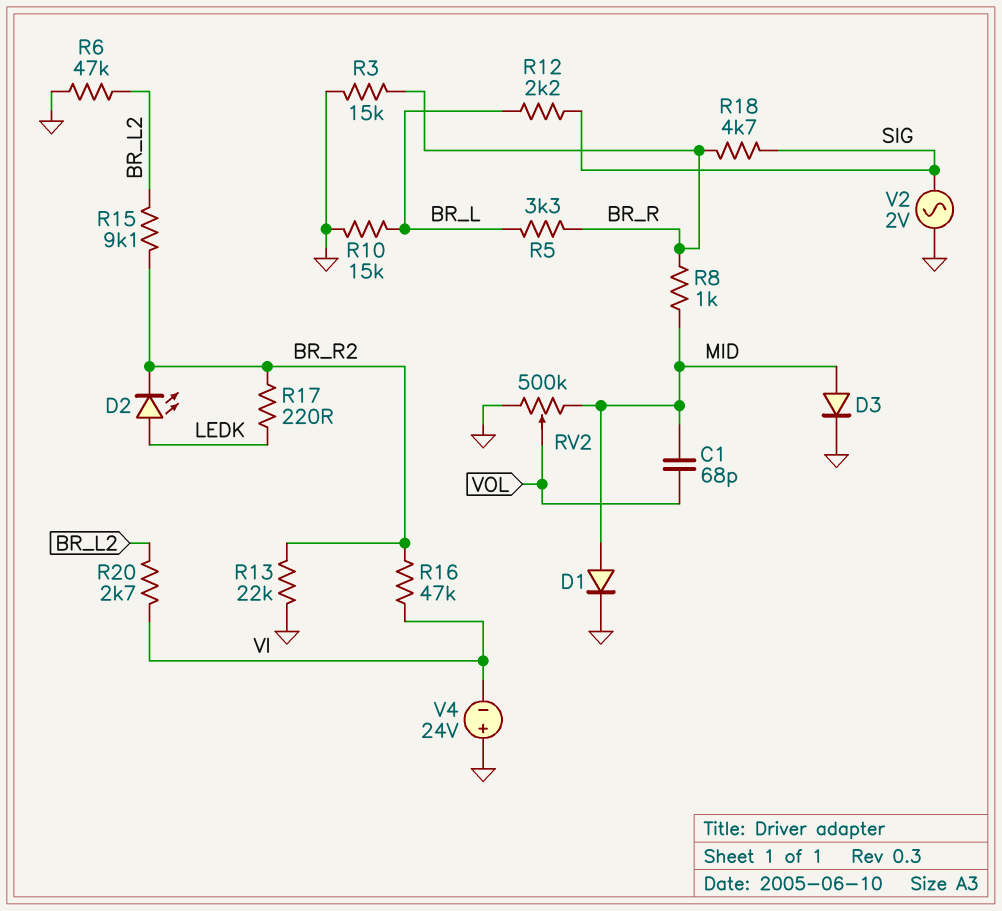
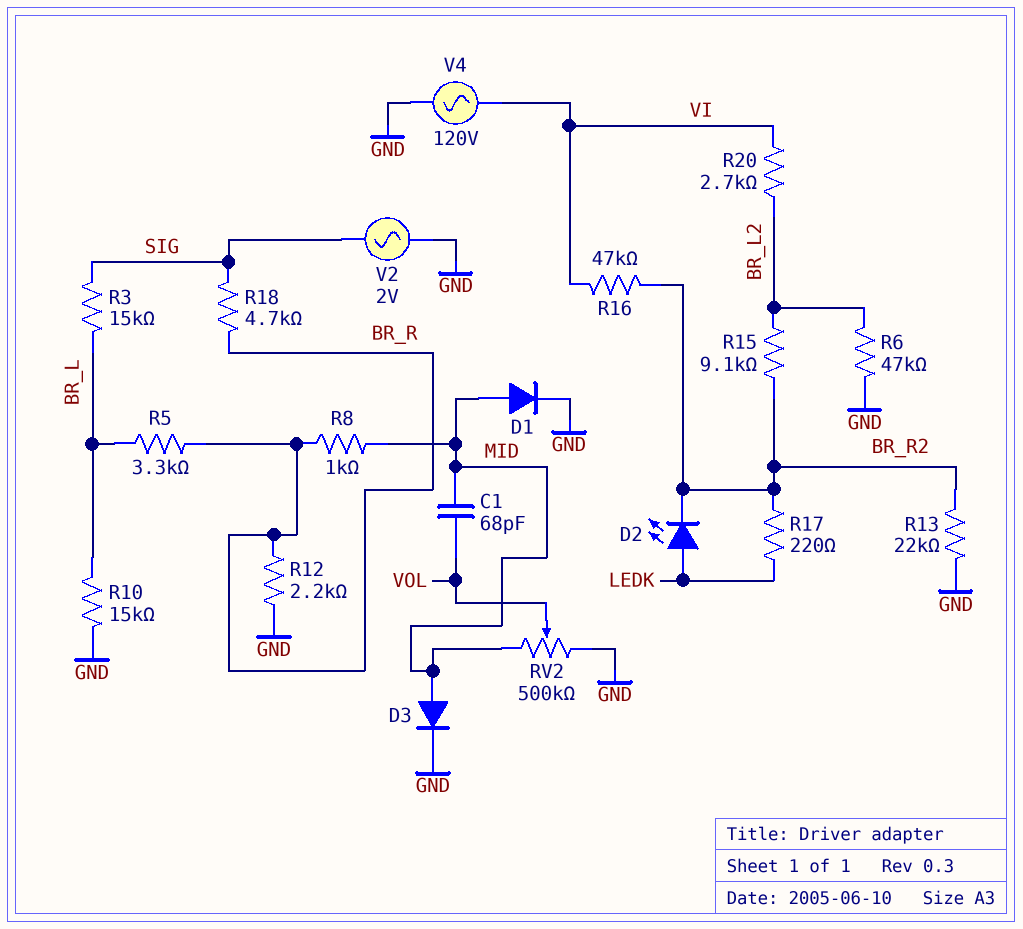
R3: 15k (BR_R, GND) -> 15k (BR_L, SIG)
R12: 2.2k (BR_L, SIG) -> 2.2k (BR_R, GND)
V4: 24V (plus GND, minus VI) -> AC 120V (GND, VI)

